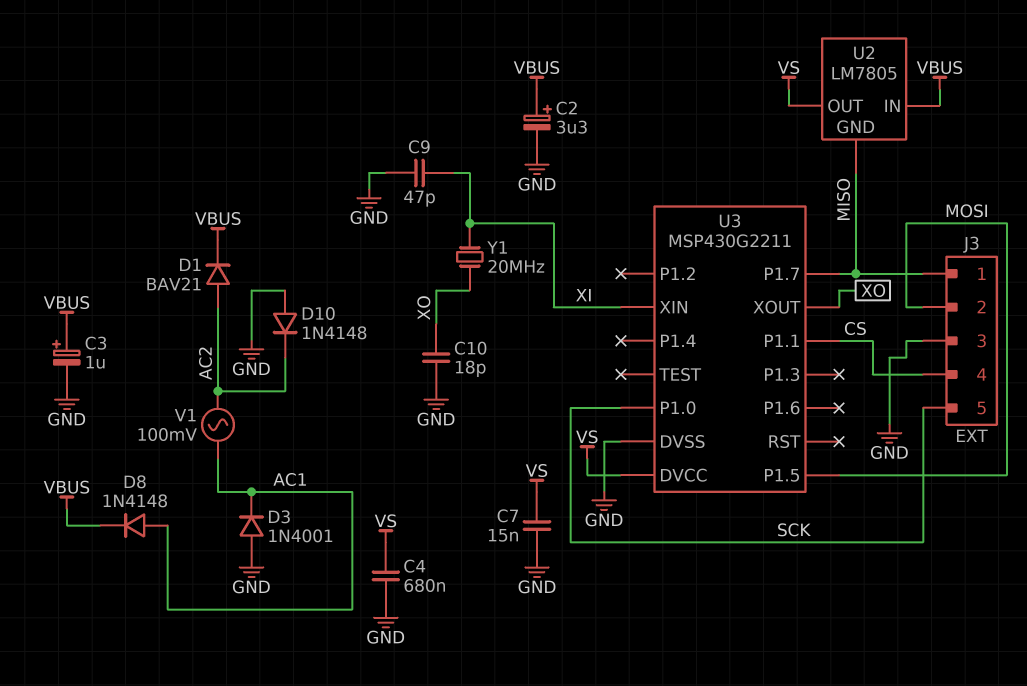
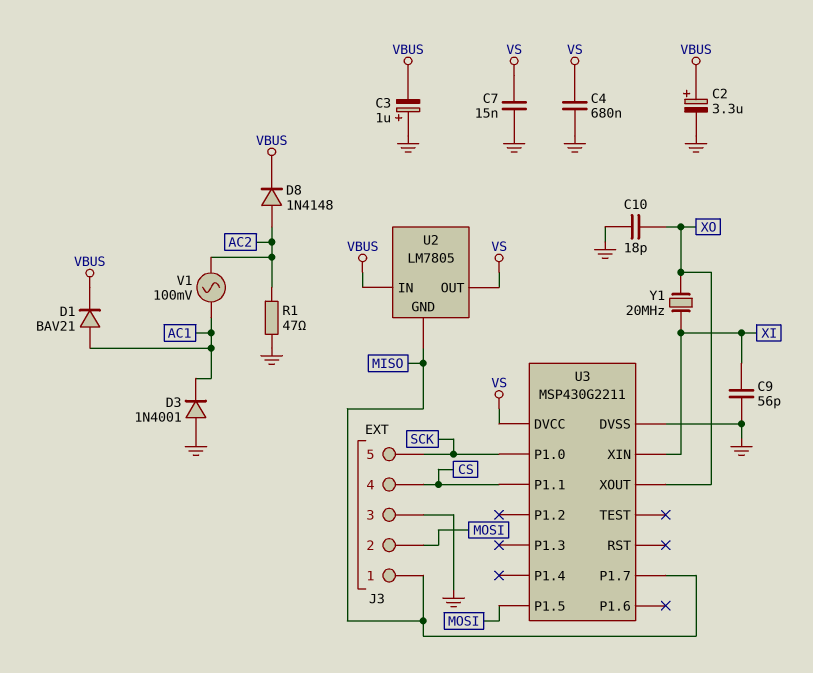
C3: 1uF (plus VBUS, minus GND) -> 1uF (plus GND, minus VBUS)
C9: 47pF (GND, XI) -> 56pF (GND, XI)
D1: diode BAV21 (A AC2, K VBUS) -> diode BAV21 (A AC1, K VBUS)
D8: diode 1N4148 (A AC1, K VBUS) -> diode 1N4148 (A AC2, K VBUS)
D10: diode 1N4148 (A GND, K AC2) -> none
R1: none -> 47 (AC2, GND)

